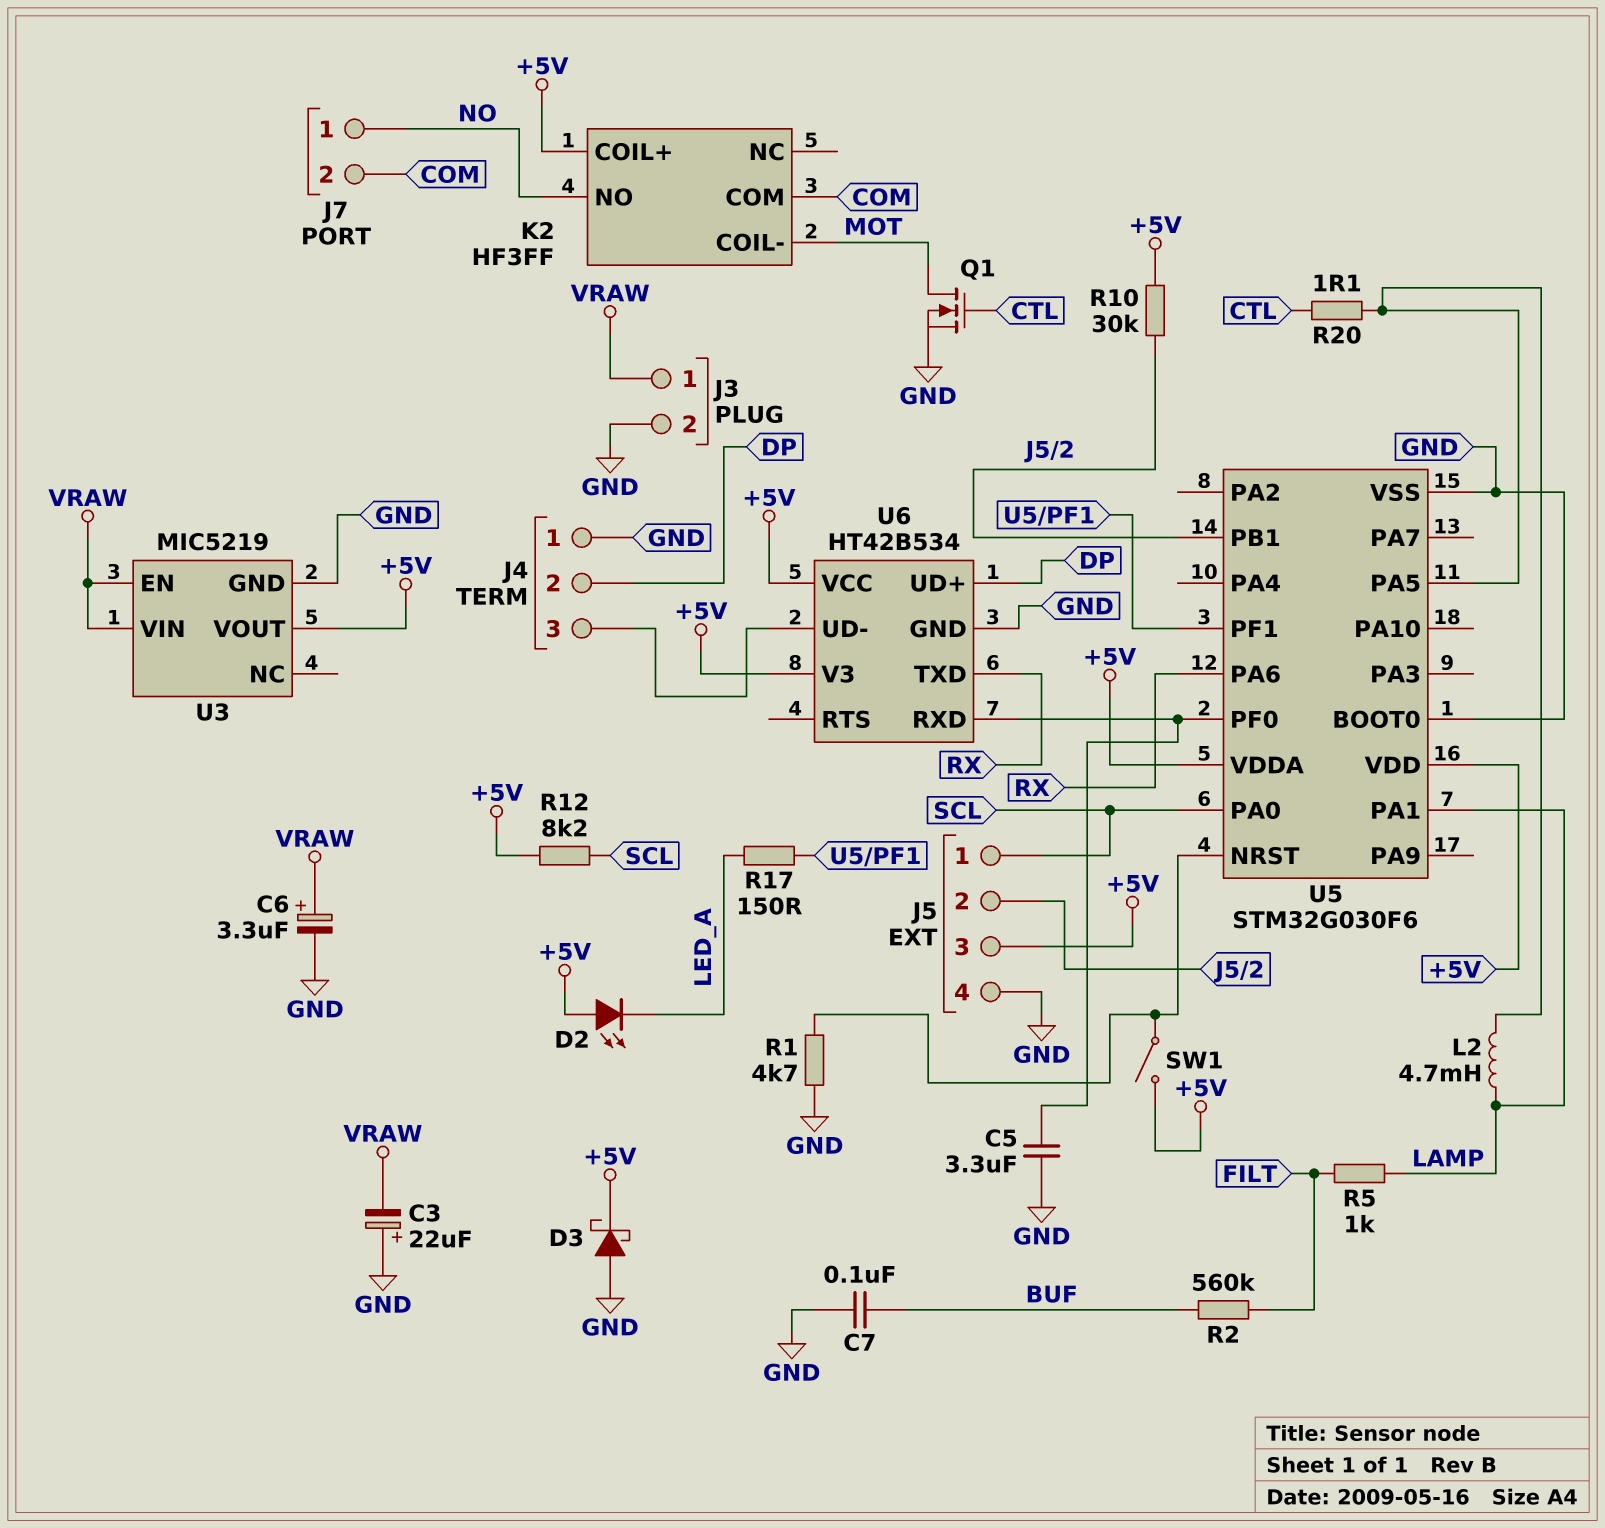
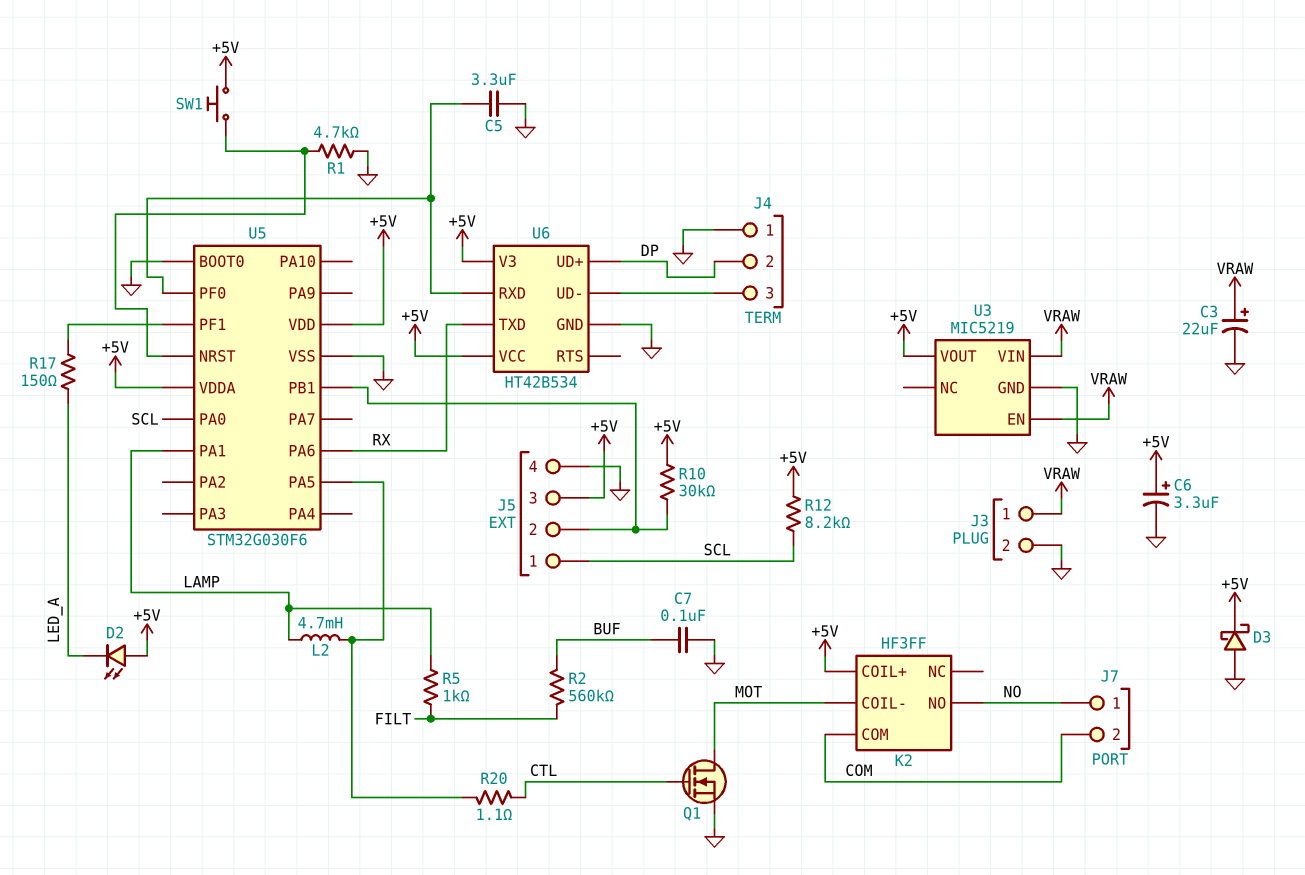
C3: 22uF (plus GND, minus VRAW) -> 22uF (plus VRAW, minus GND)
C6: 3.3uF (plus VRAW, minus GND) -> 3.3uF (plus +5V, minus GND)
SW1: switch (+5V, U5/NRST) -> button (+5V, U5/NRST)

